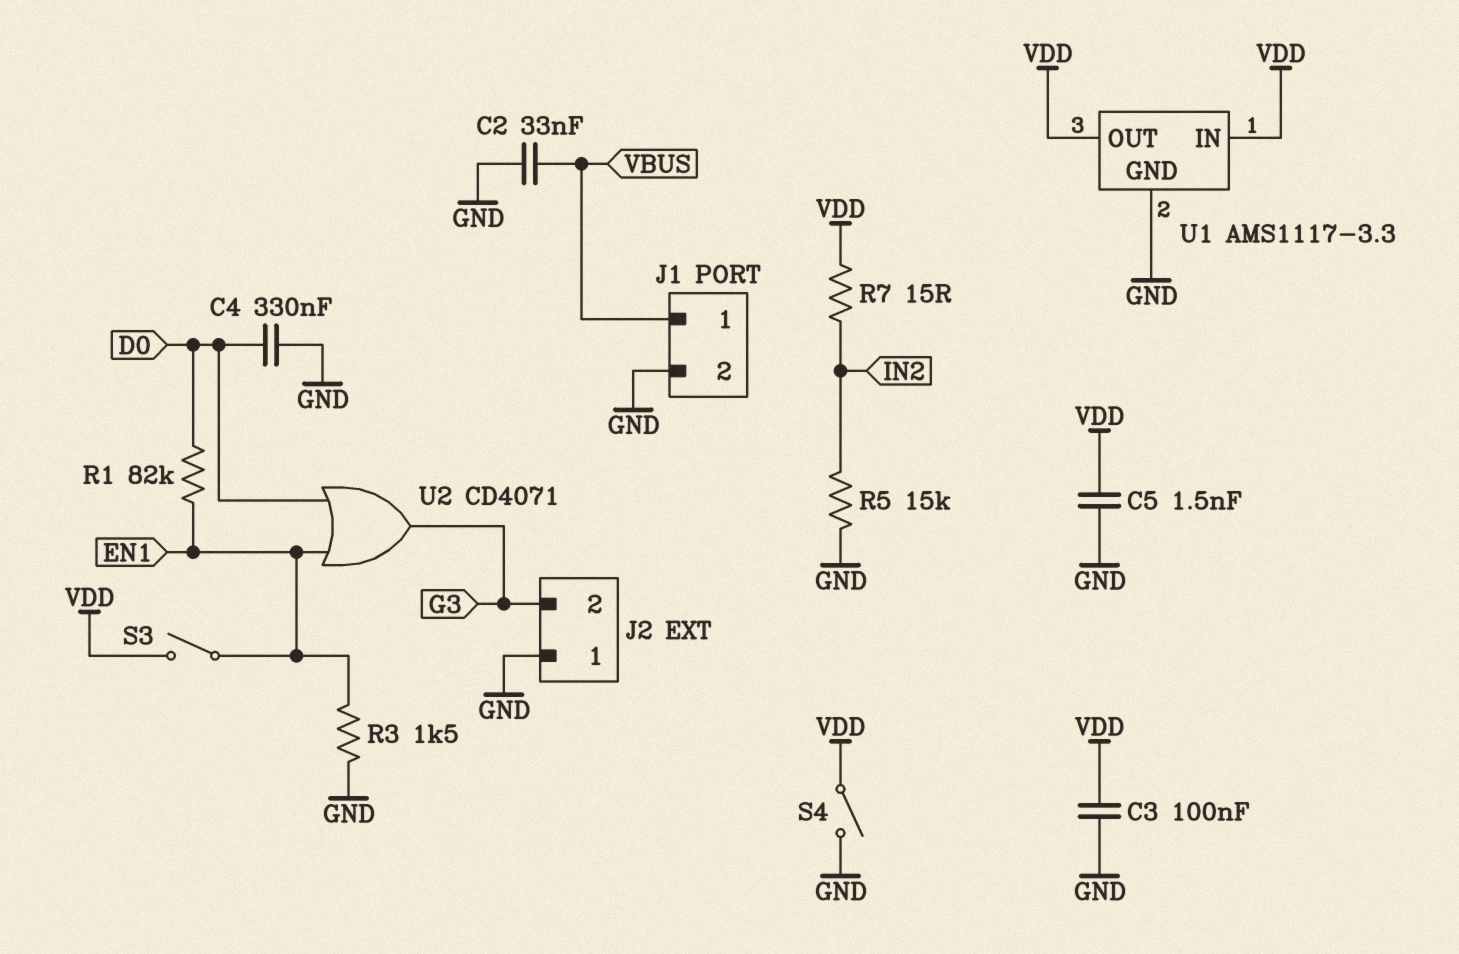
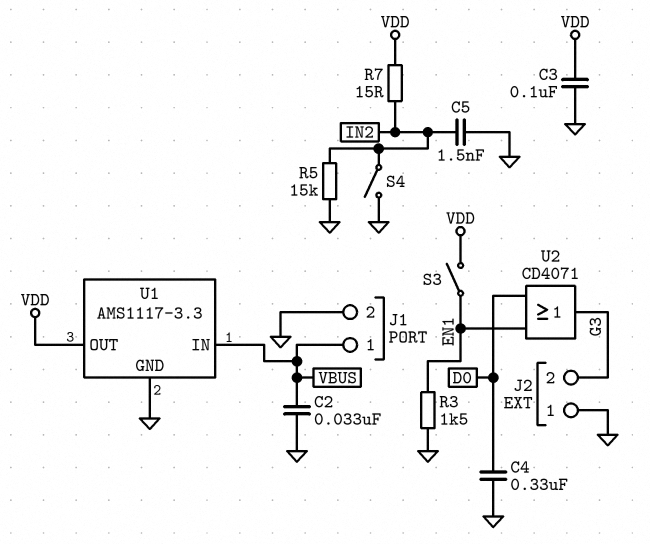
C5: 1.5nF (GND, VDD) -> 1.5nF (GND, IN2)
R1: 82k (D0, EN1) -> none
S4: switch (GND, VDD) -> switch (GND, IN2)
U1 pin IN: VDD -> VBUS

